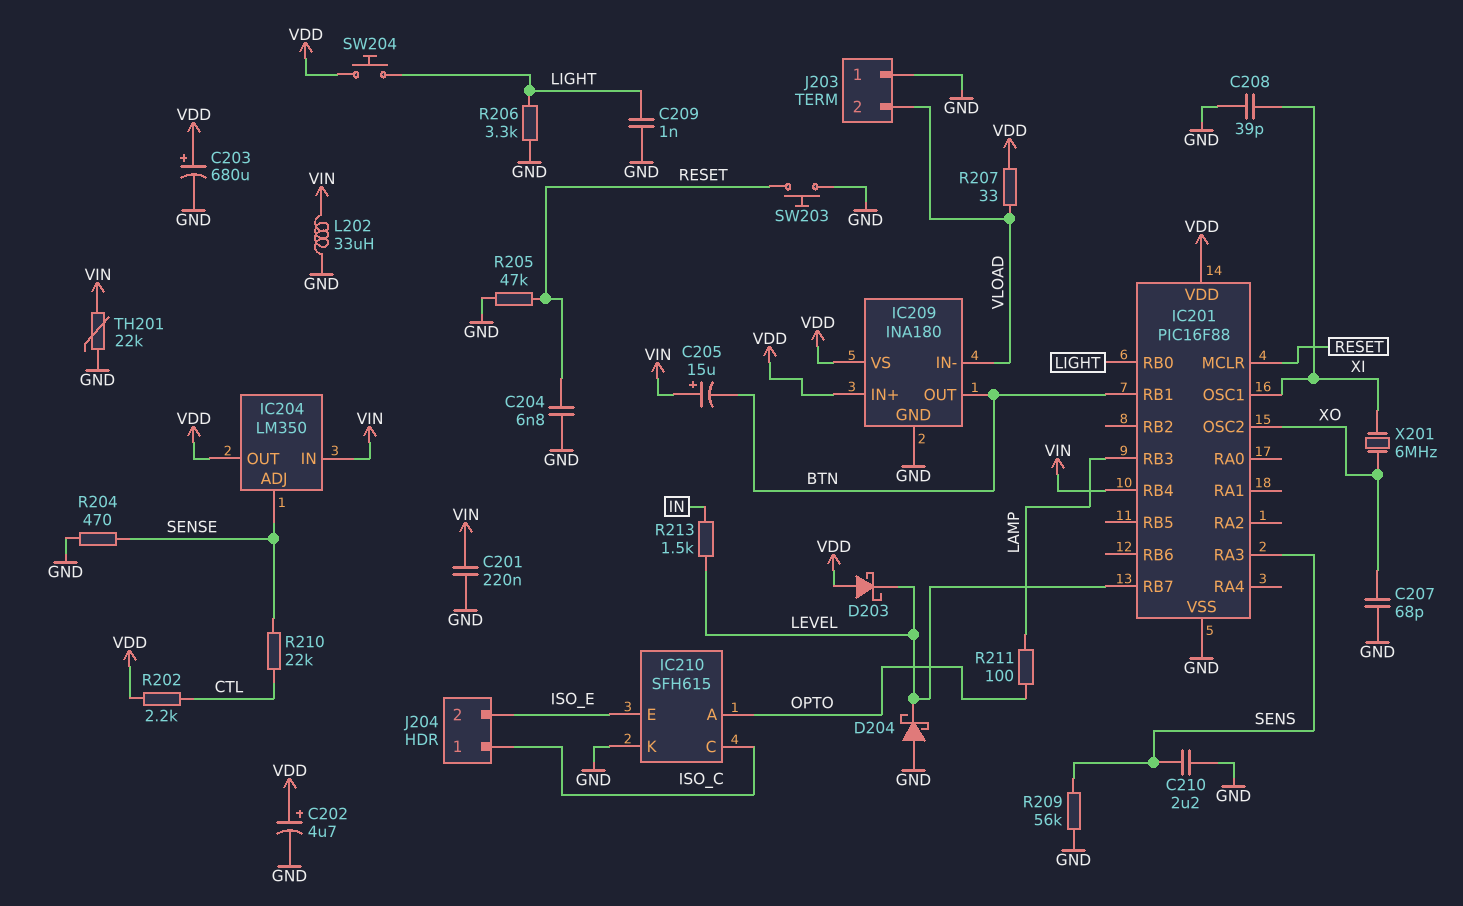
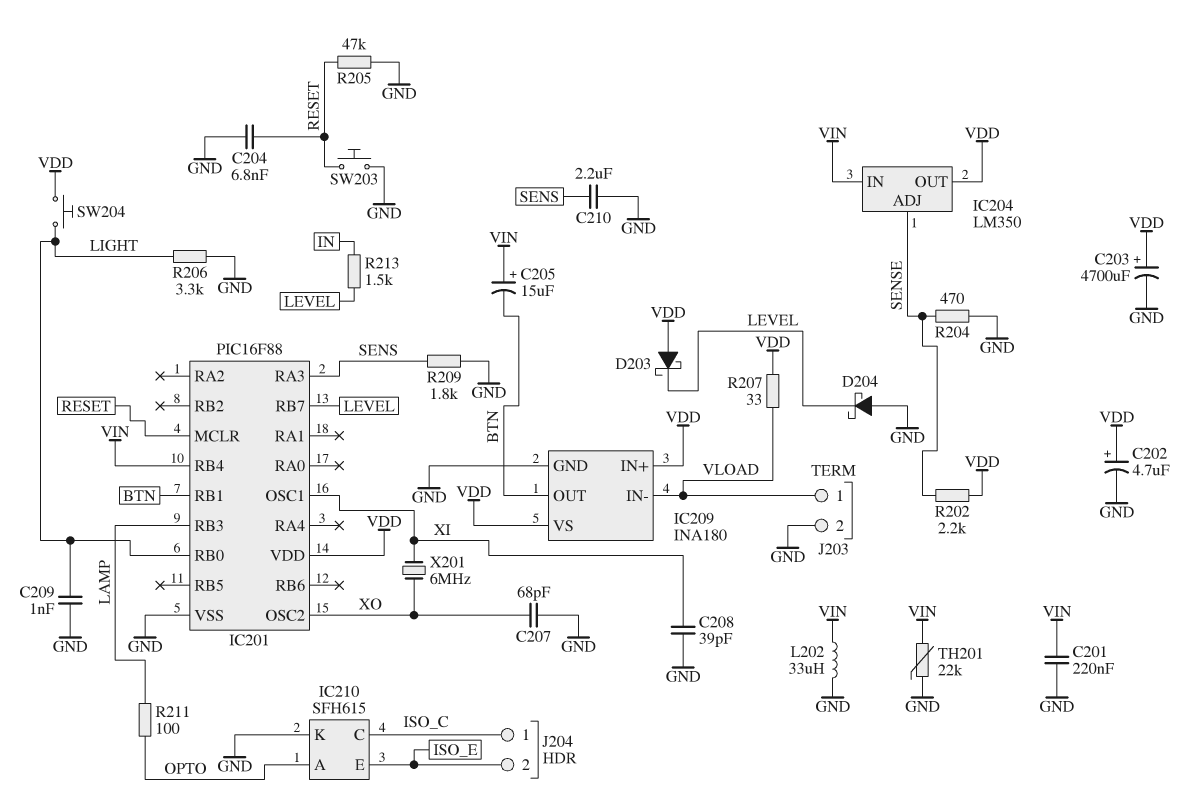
C203: 680uF (plus VDD, minus GND) -> 4700uF (plus VDD, minus GND)
J203 pin 1: GND -> VLOAD
J203 pin 2: VLOAD -> GND
R202: 2.2k (CTL, VDD) -> 2.2k (SENSE, VDD)
R209: 56k (GND, SENS) -> 1.8k (GND, SENS)
R210: 22k (CTL, SENSE) -> none

